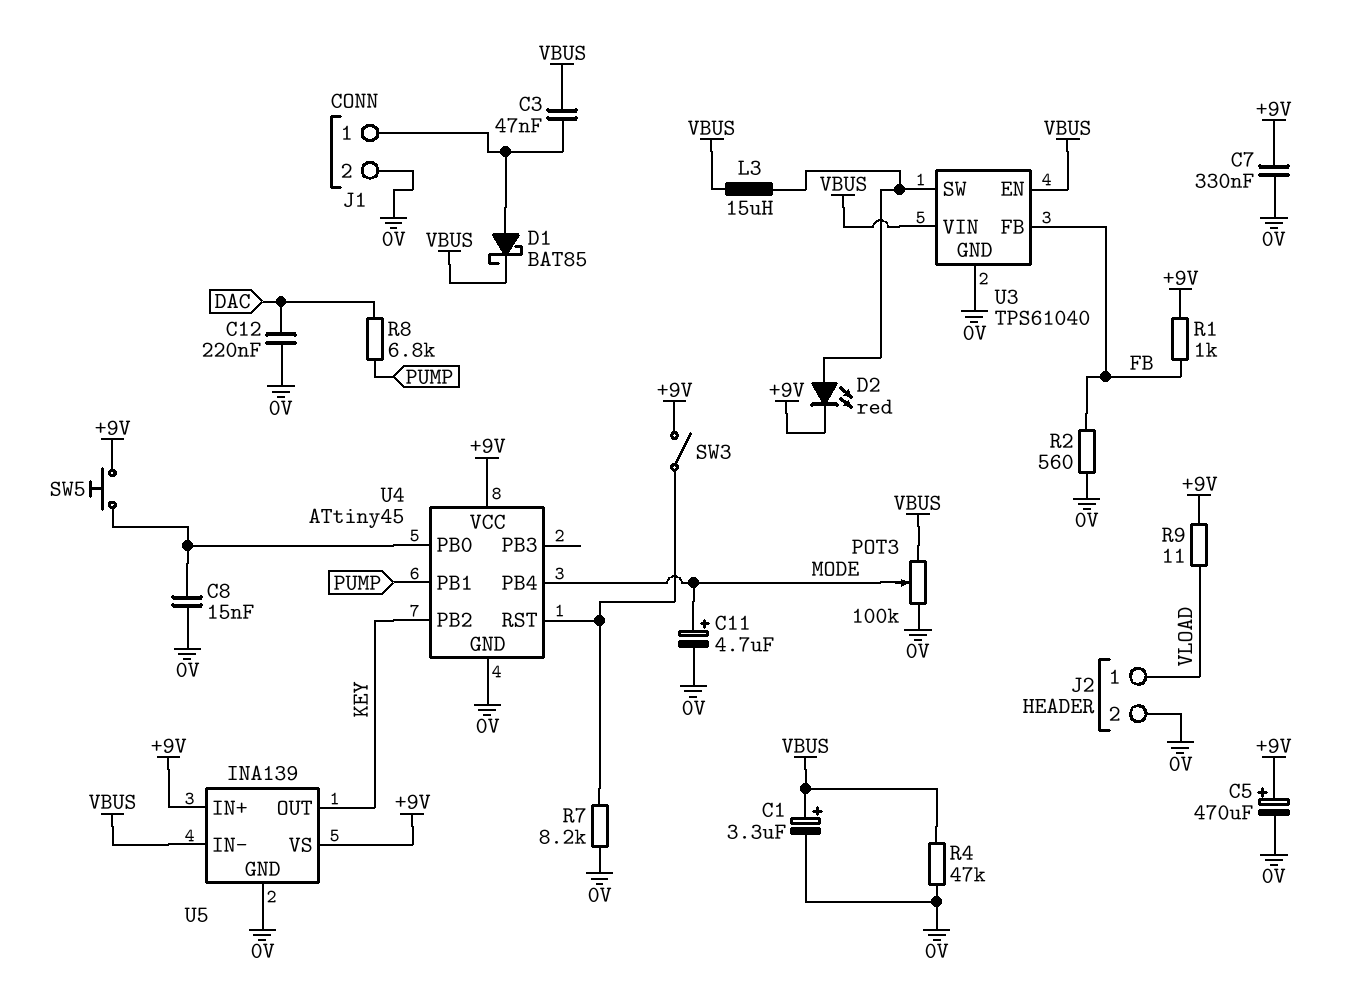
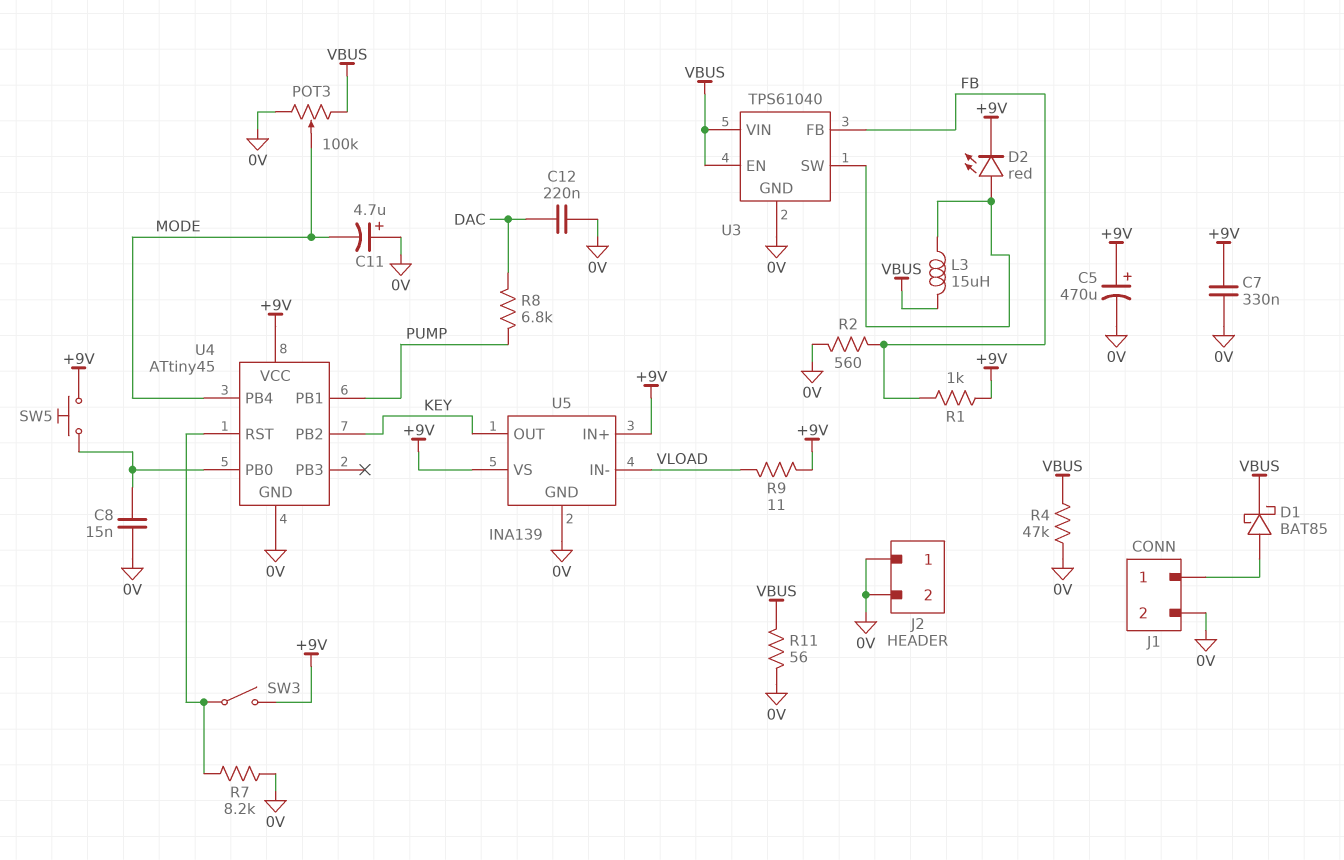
C1: 3.3uF (plus VBUS, minus 0V) -> none
C3: 47nF (J1/1, VBUS) -> none
C11: 4.7uF (plus MODE, minus 0V) -> 4.7uF (plus 0V, minus MODE)
J2 pin 1: VLOAD -> 0V
R11: none -> 56 (0V, VBUS)
U5 pin IN-: VBUS -> VLOAD

